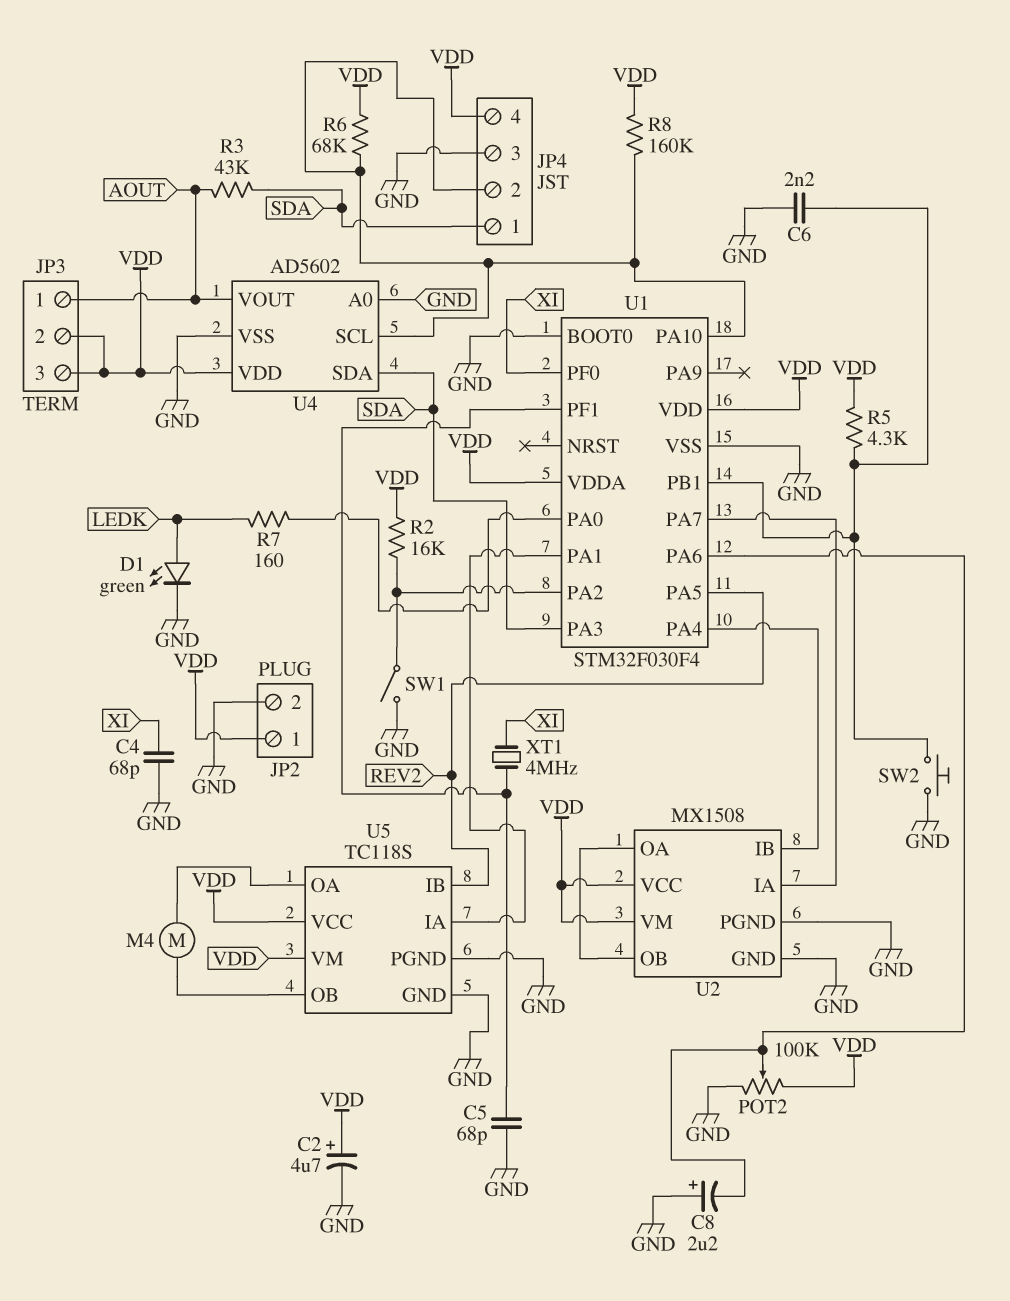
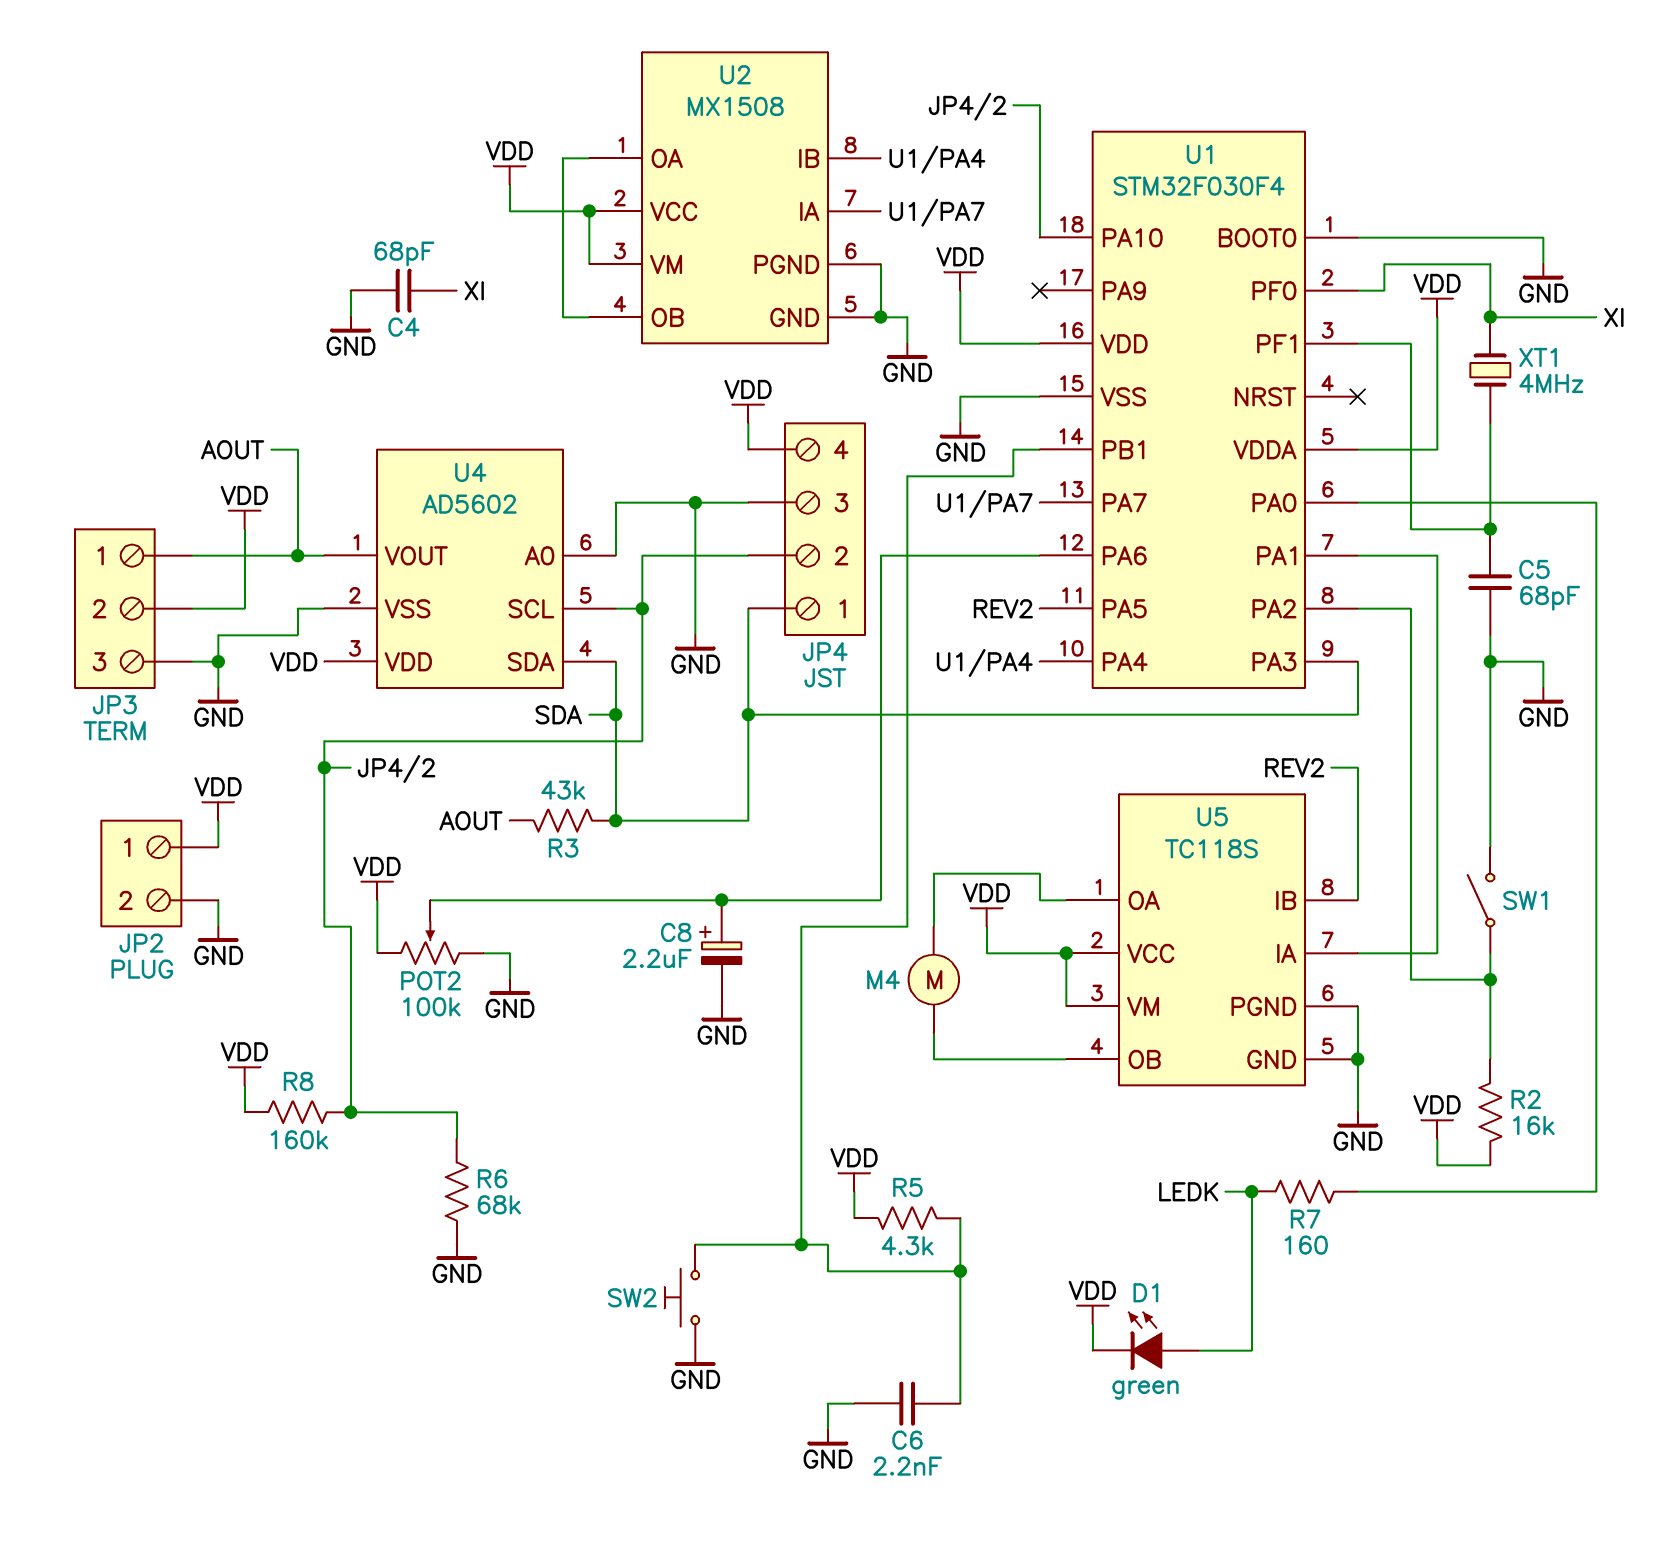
C2: 4.7uF (plus VDD, minus GND) -> none
C8: 2.2uF (plus GND, minus U1/PA6) -> 2.2uF (plus U1/PA6, minus GND)
D1: LED green (A LEDK, K GND) -> LED green (A LEDK, K VDD)
JP3 pin 3: VDD -> GND
R6: 68k (JP4/2, VDD) -> 68k (GND, JP4/2)

